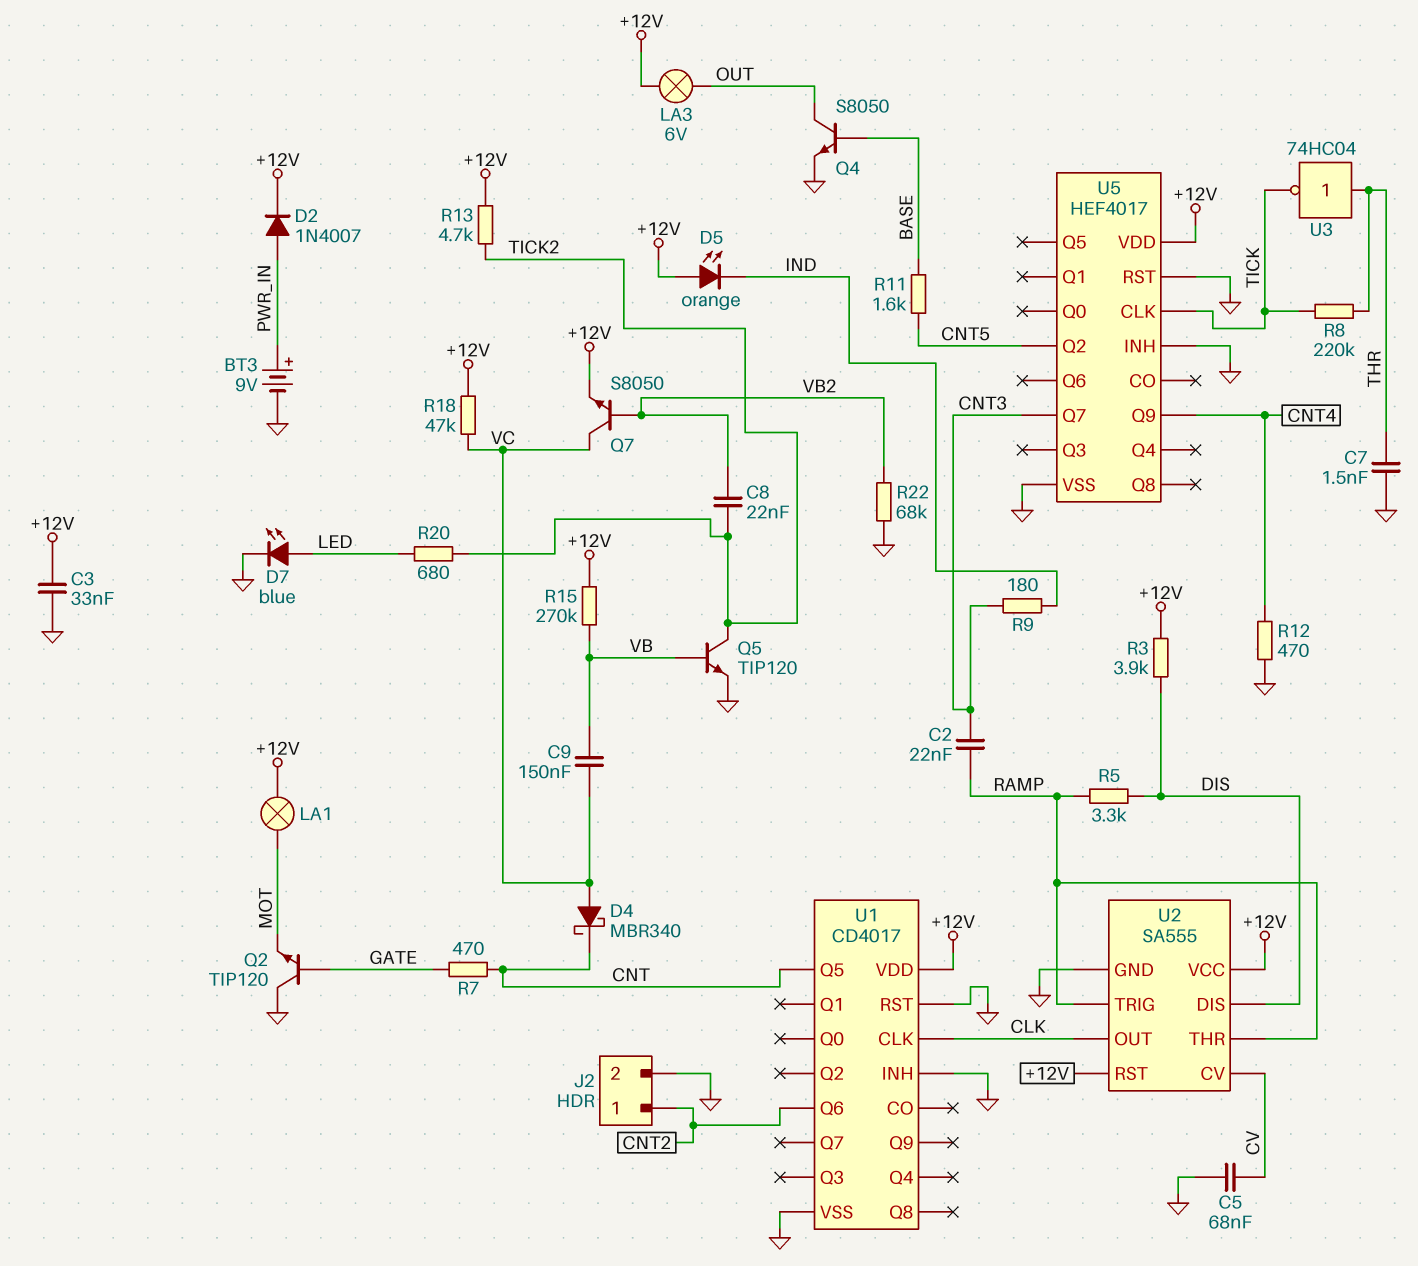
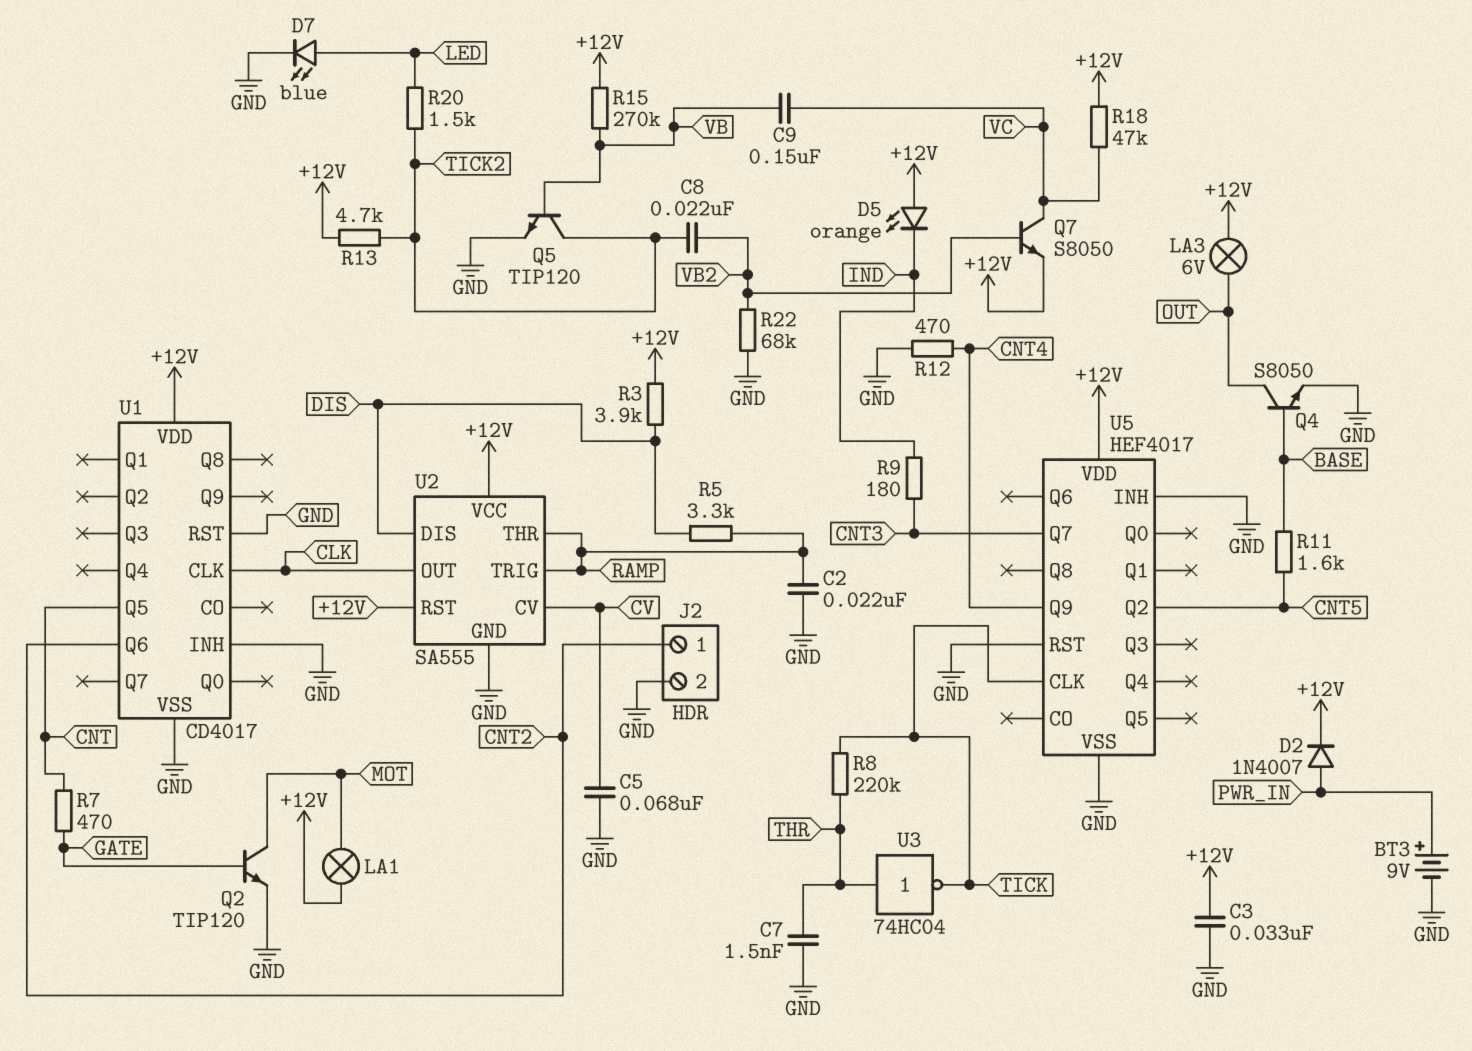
C2: 22nF (CNT3, RAMP) -> 22nF (GND, RAMP)
D4: schottky MBR340 (A VC, K CNT) -> none
Q2: NPN TIP120 (B GATE, C GND, E MOT) -> NPN TIP120 (B GATE, C MOT, E GND)
R20: 680 (LED, TICK2) -> 1.5k (LED, TICK2)

